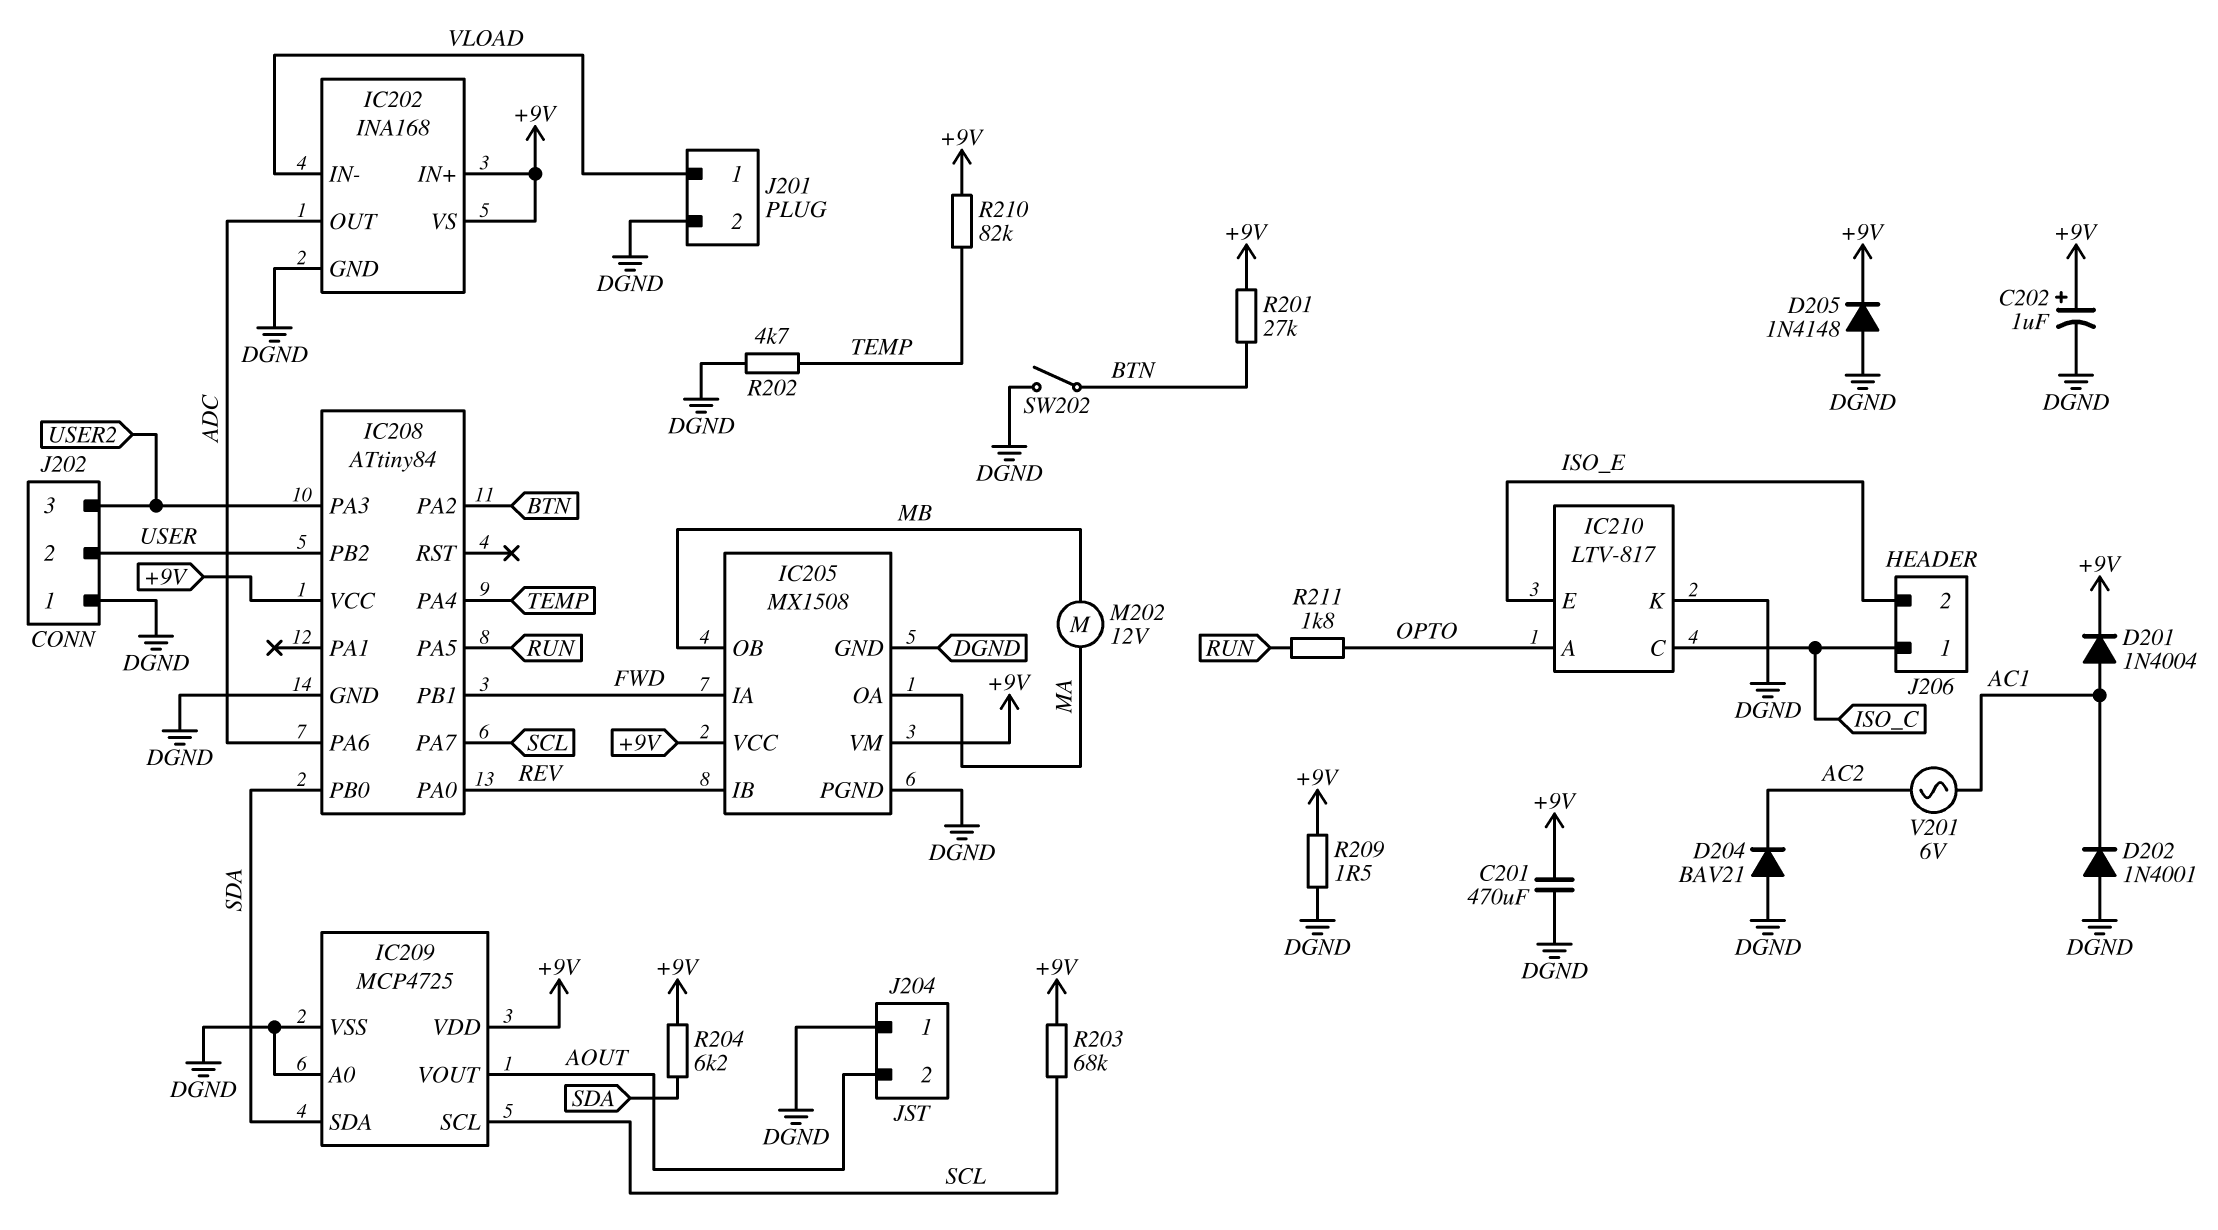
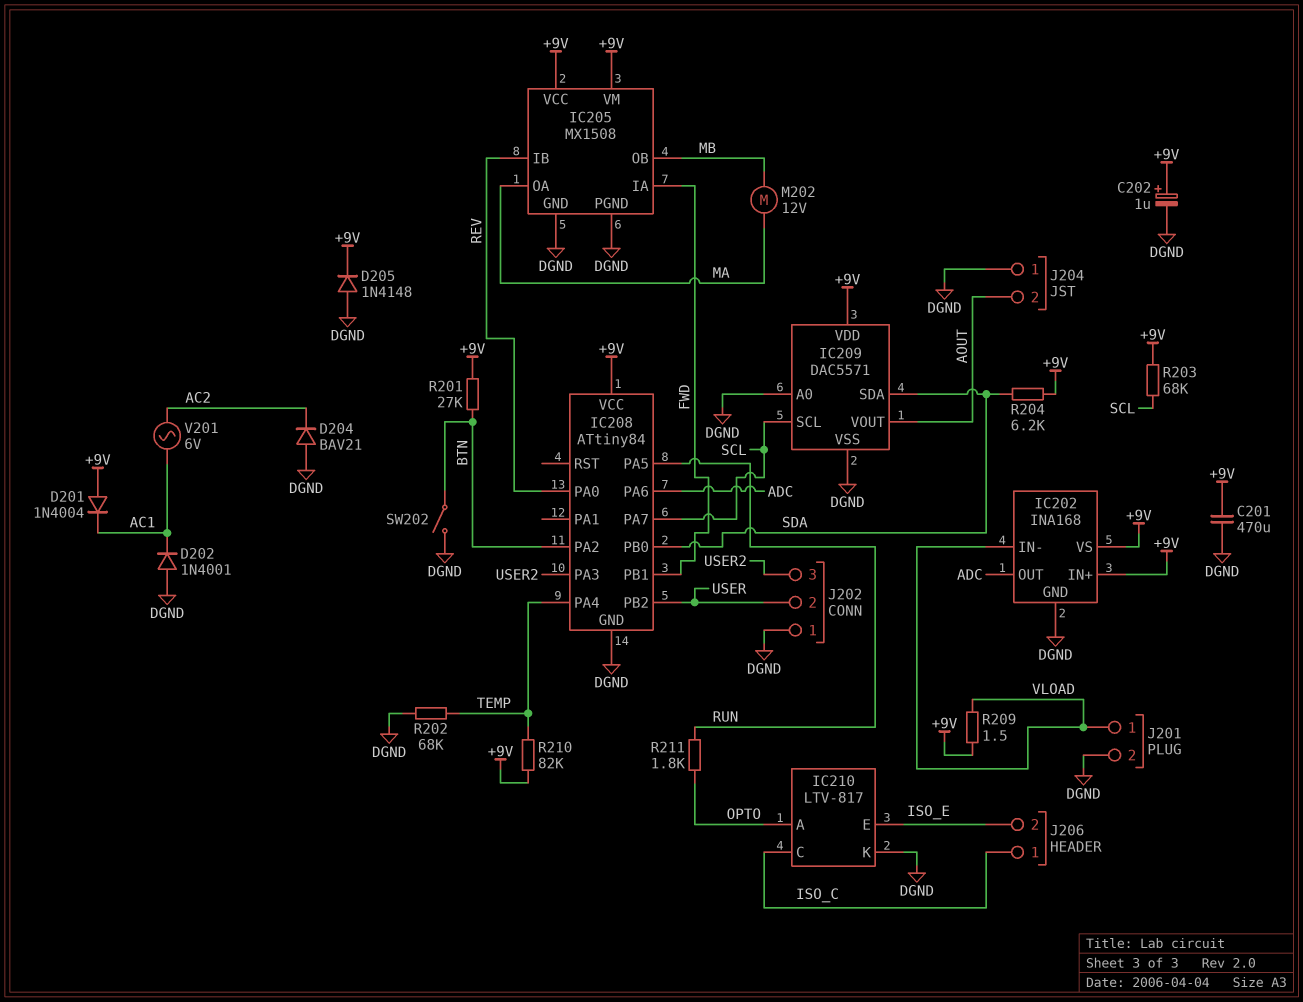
D201: diode 1N4004 (A AC1, K +9V) -> diode 1N4004 (A +9V, K AC1)
IC209: MCP4725 -> DAC5571
R202: 4.7k (DGND, TEMP) -> 68k (DGND, TEMP)
R209: 1.5 (+9V, DGND) -> 1.5 (+9V, VLOAD)

